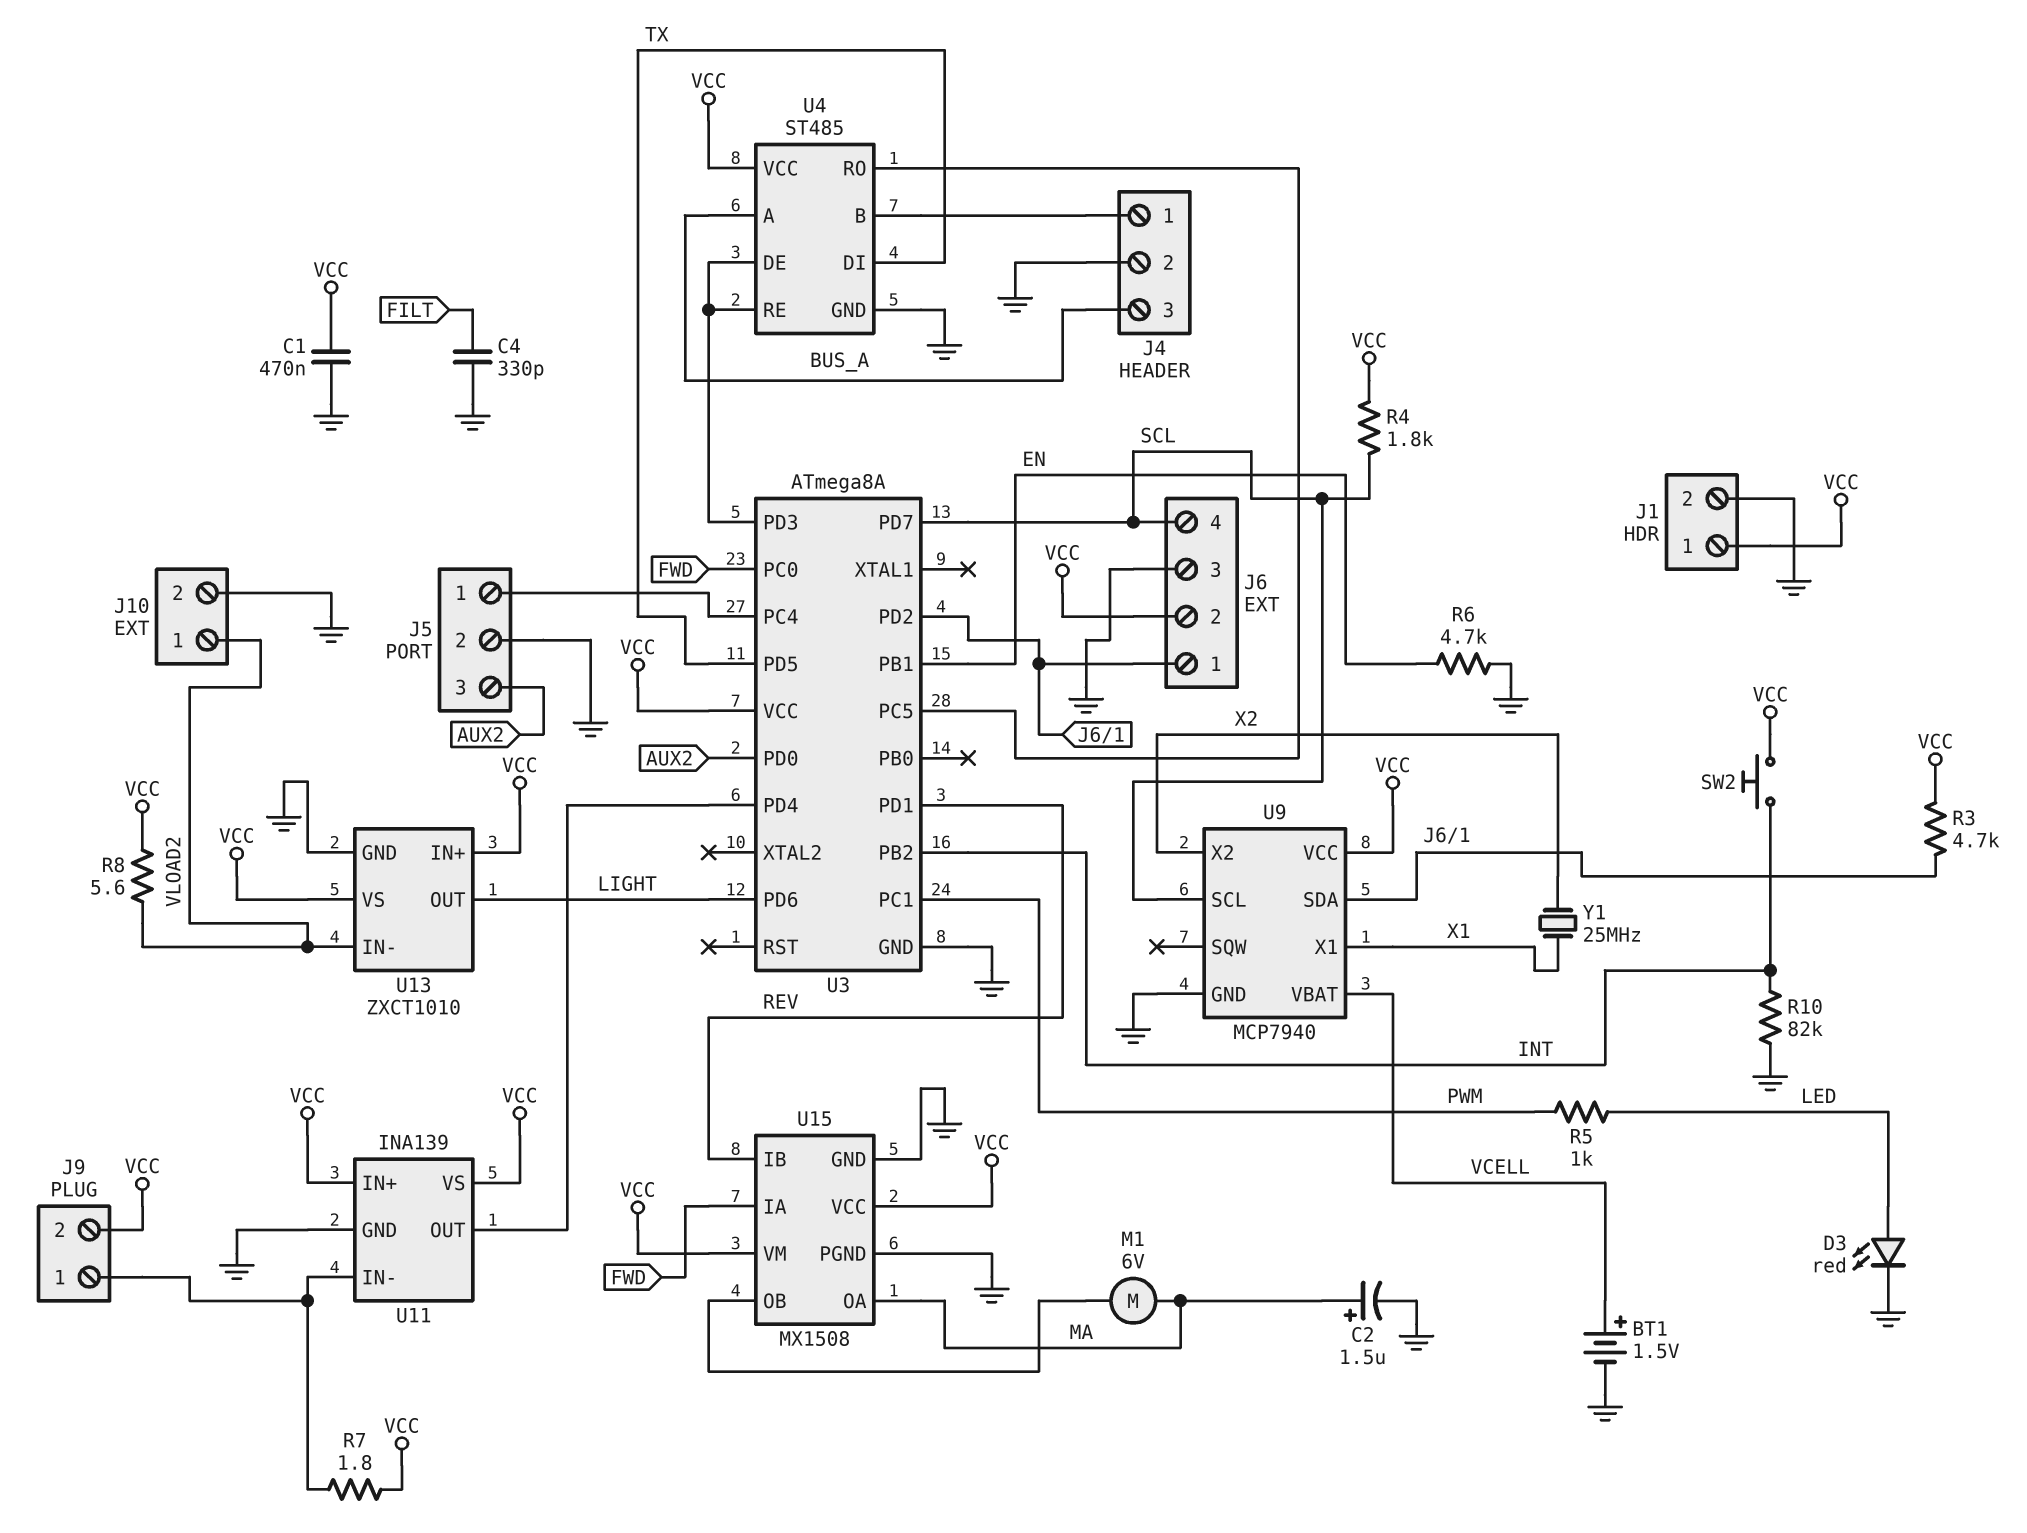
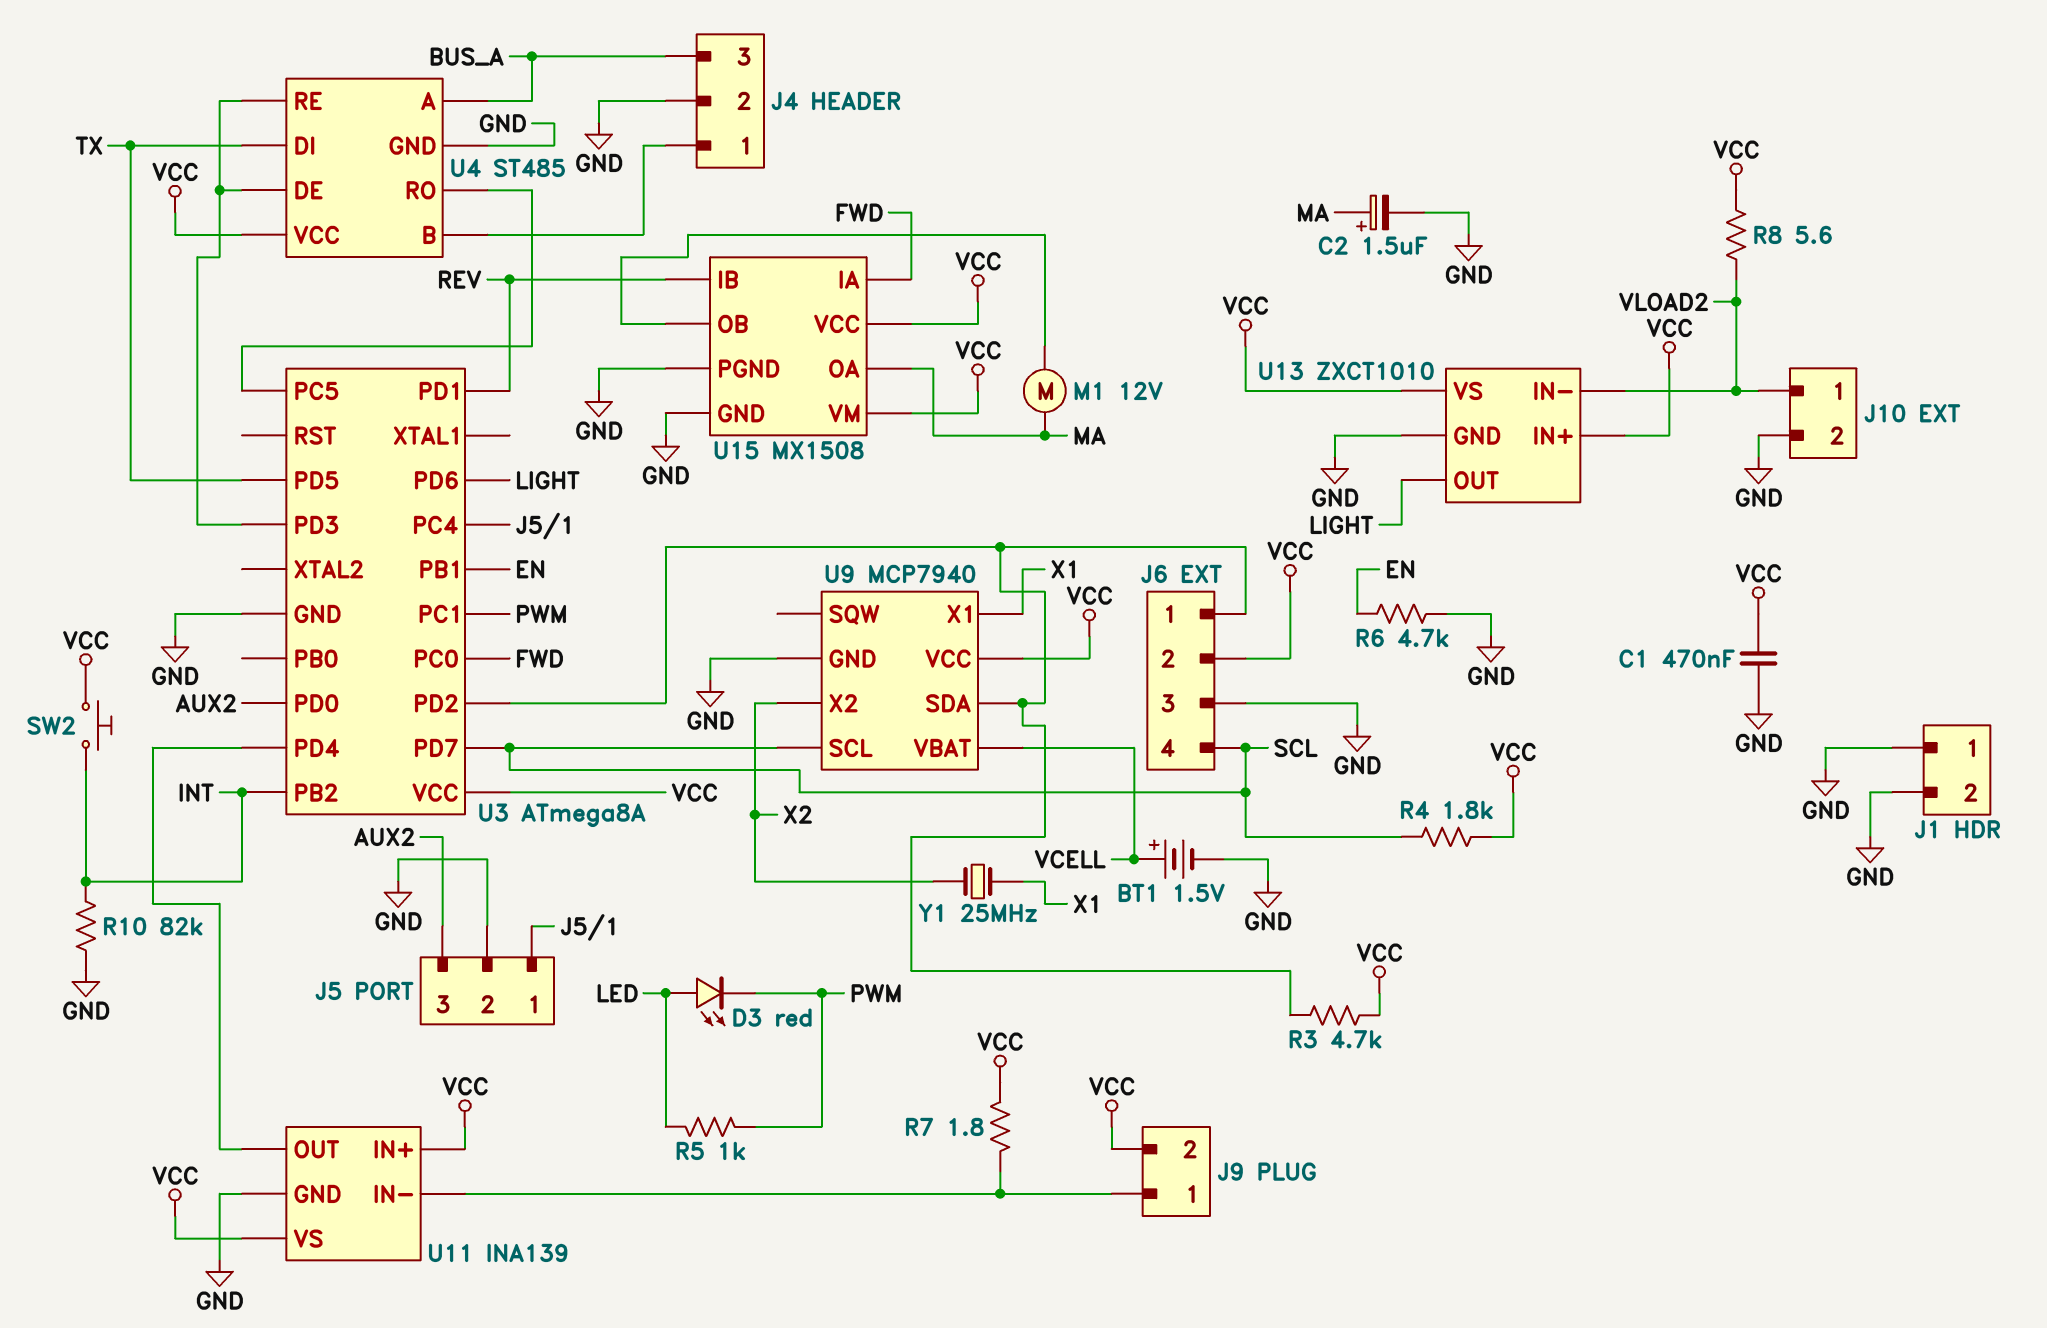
C4: 330pF (FILT, GND) -> none
D3: LED red (A LED, K GND) -> LED red (A LED, K PWM)
J1 pin 1: VCC -> GND
M1: motor 6V (MA, U15/OB) -> motor 12V (MA, U15/OB)

